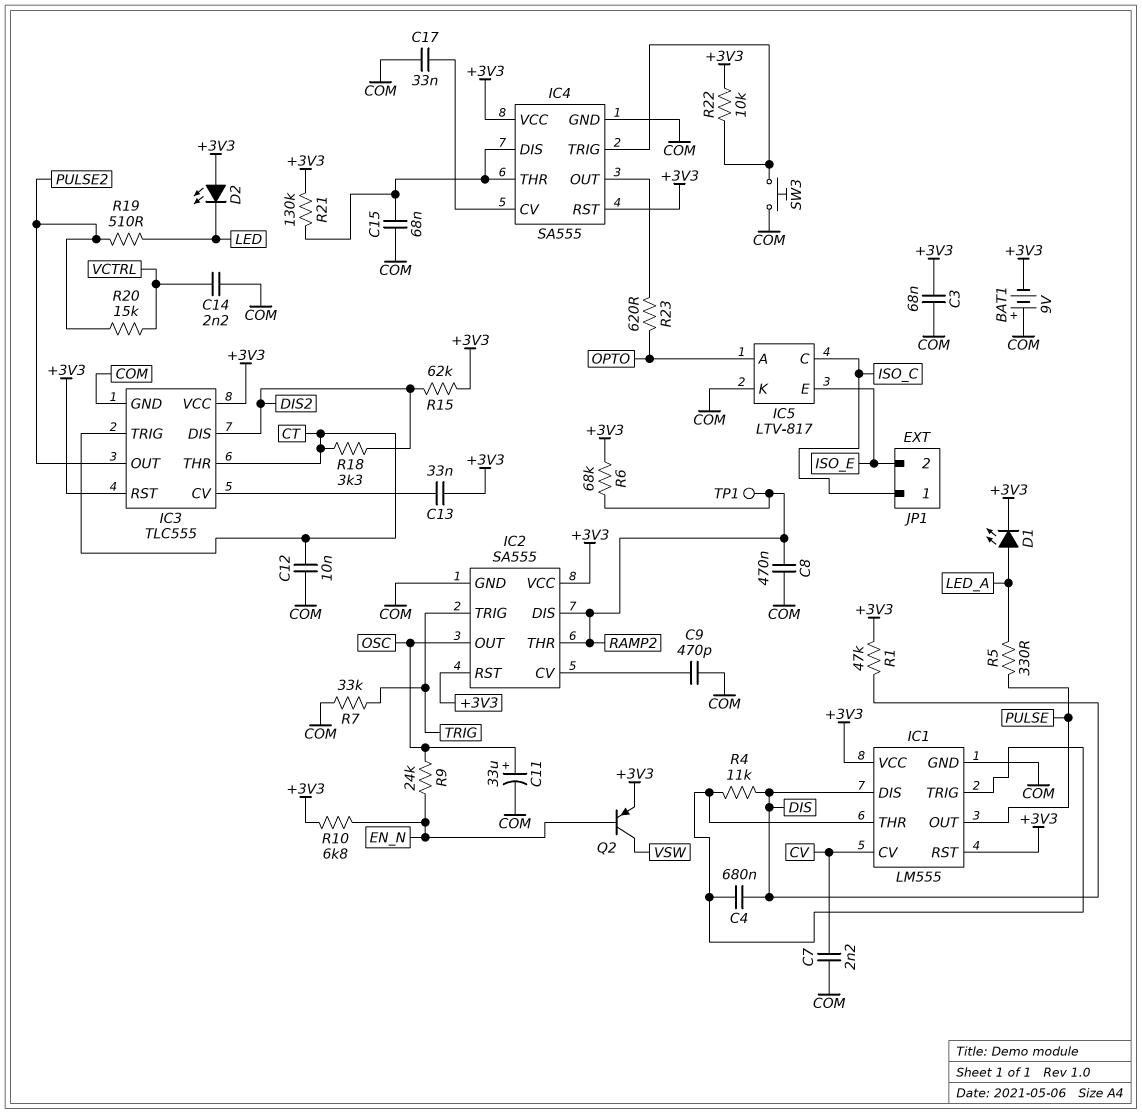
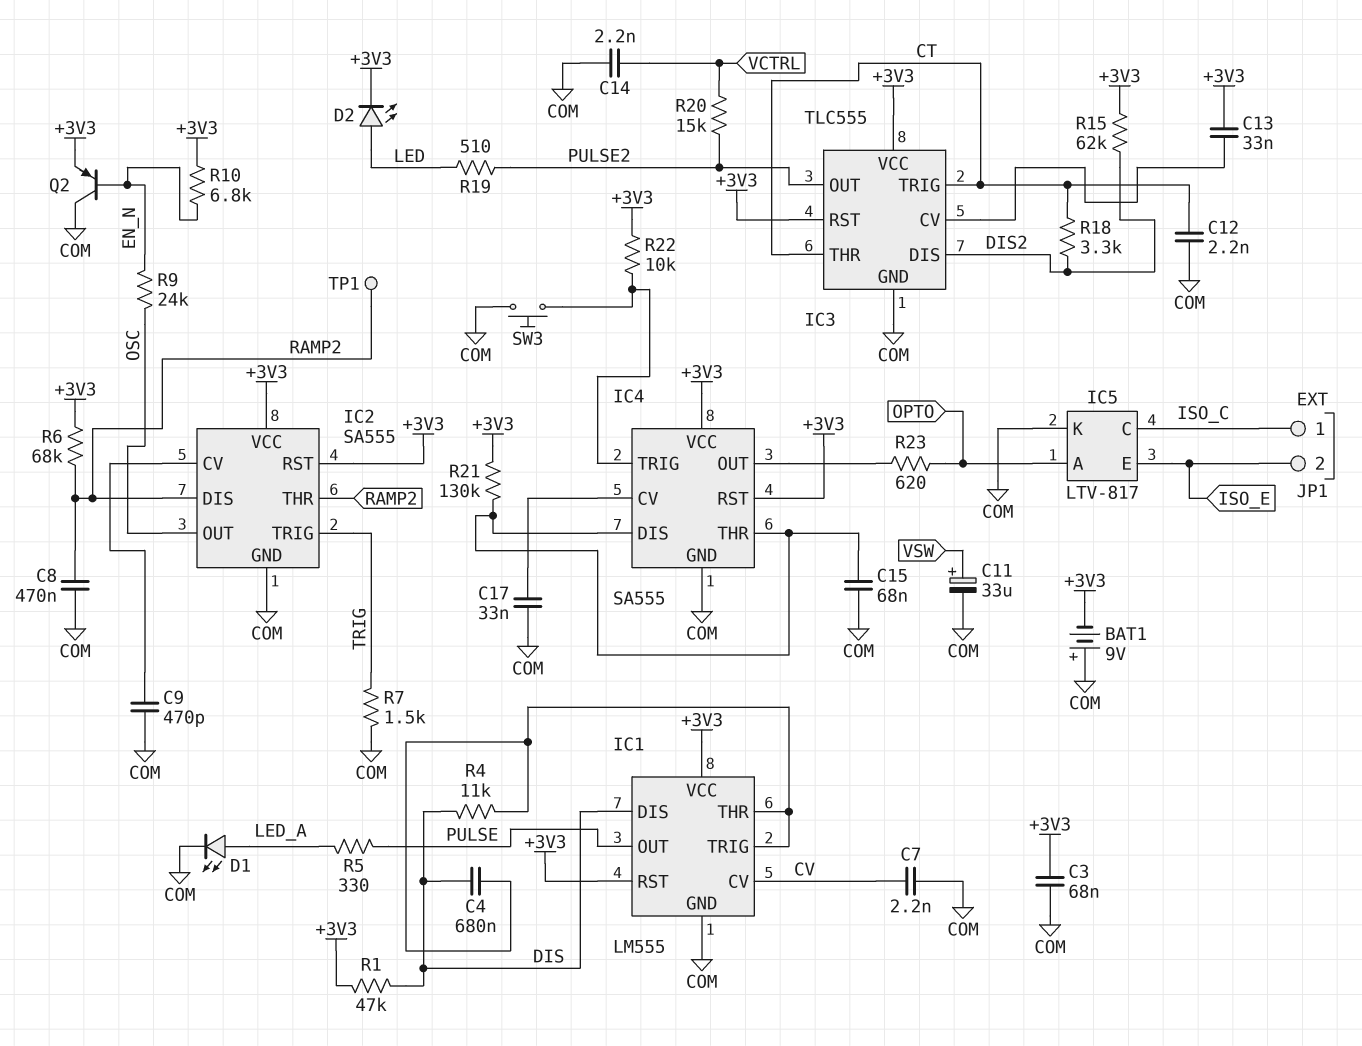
C11: 33uF (plus OSC, minus COM) -> 33uF (plus VSW, minus COM)
C12: 10nF (COM, CT) -> 2.2nF (COM, CT)
D1: LED (A LED_A, K +3V3) -> LED (A LED_A, K COM)
D2: LED (A +3V3, K LED) -> LED (A LED, K +3V3)
Q2: PNP (B EN_N, C VSW, E +3V3) -> PNP (B EN_N, C COM, E +3V3)
R7: 33k (COM, TRIG) -> 1.5k (COM, TRIG)

